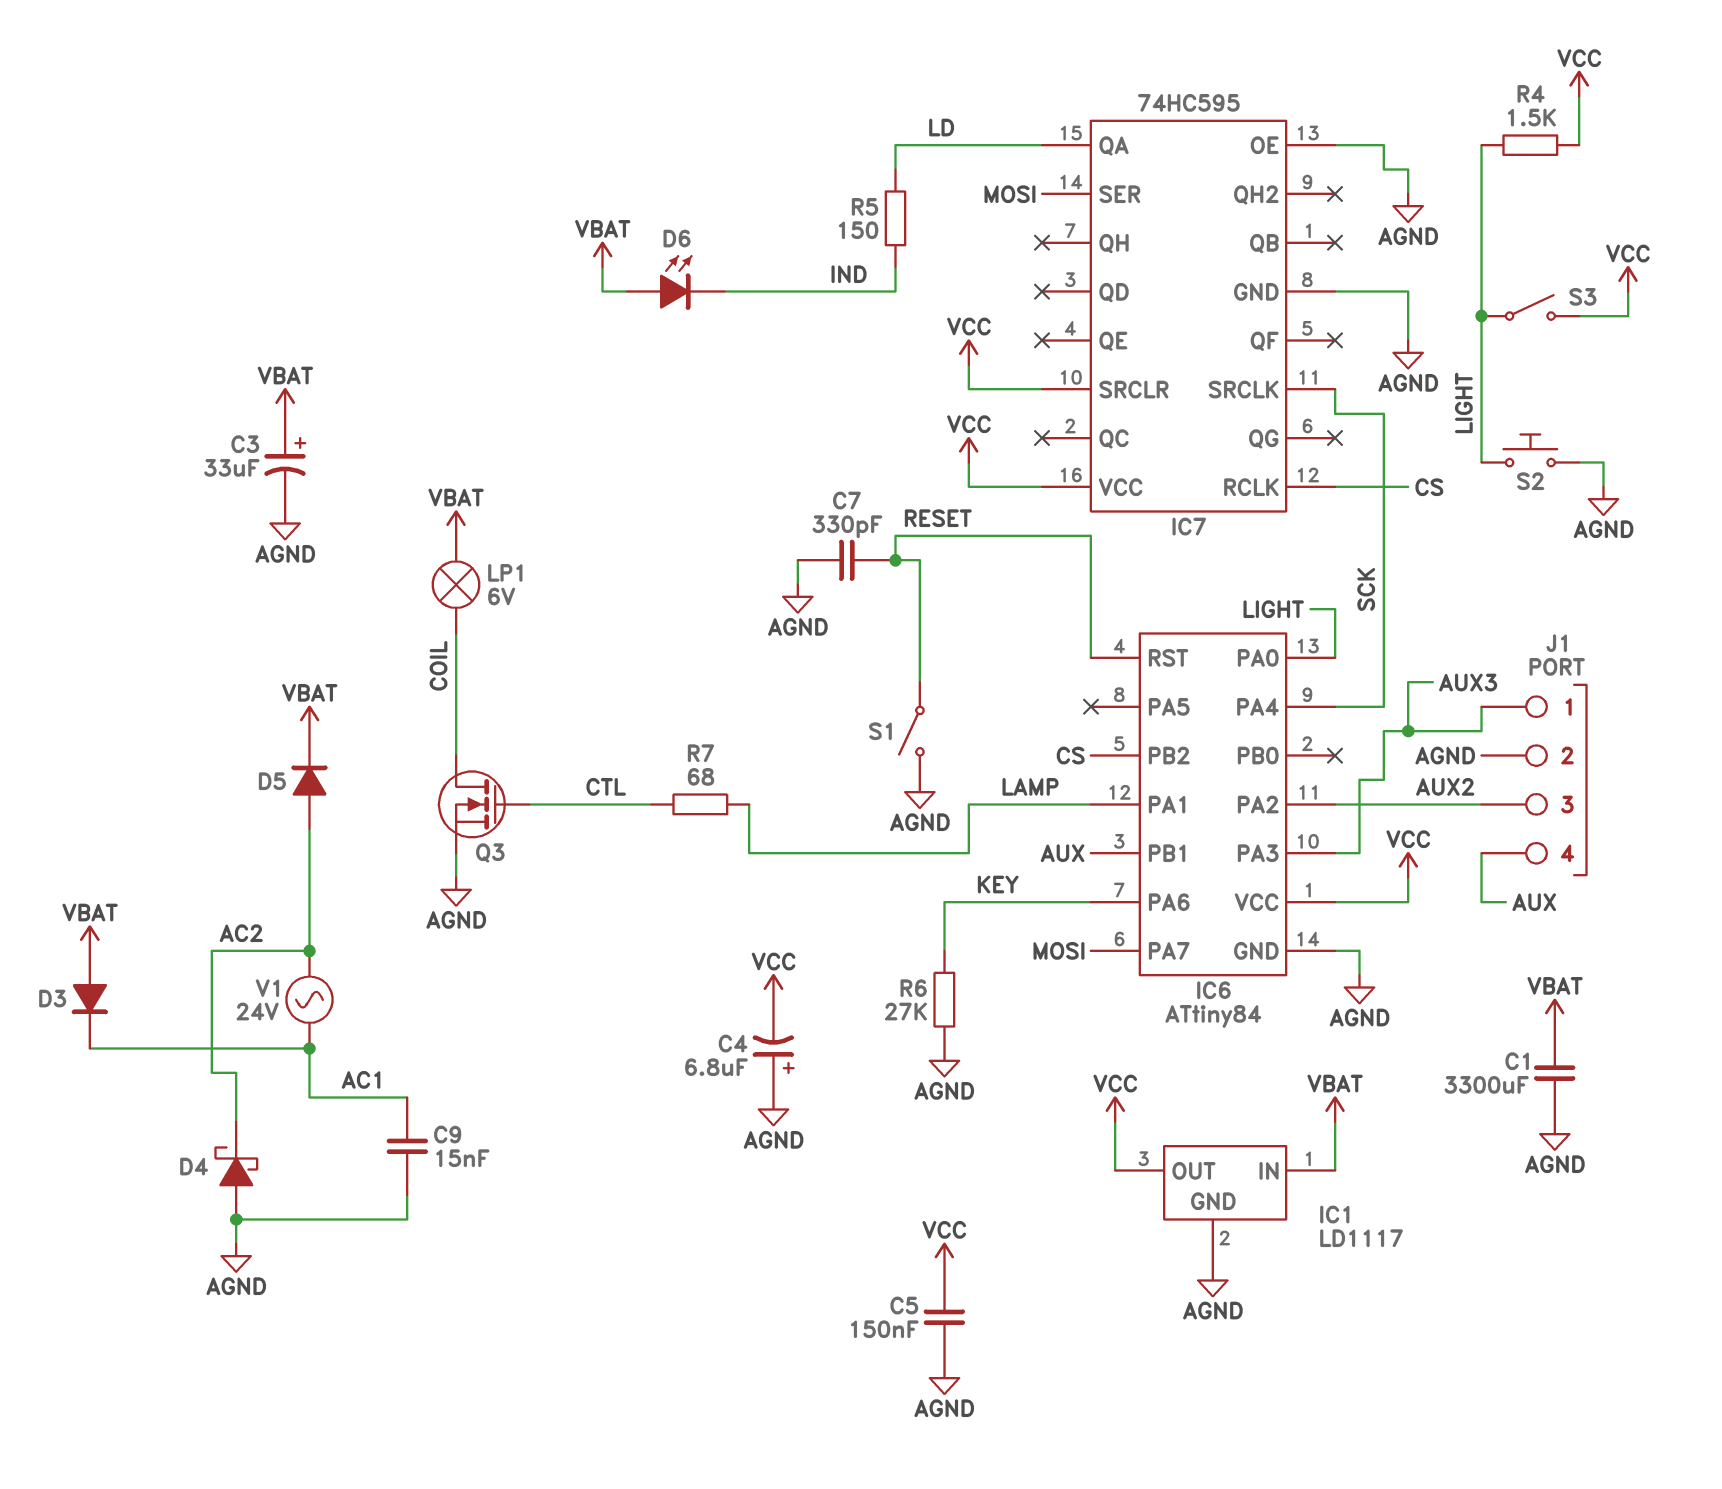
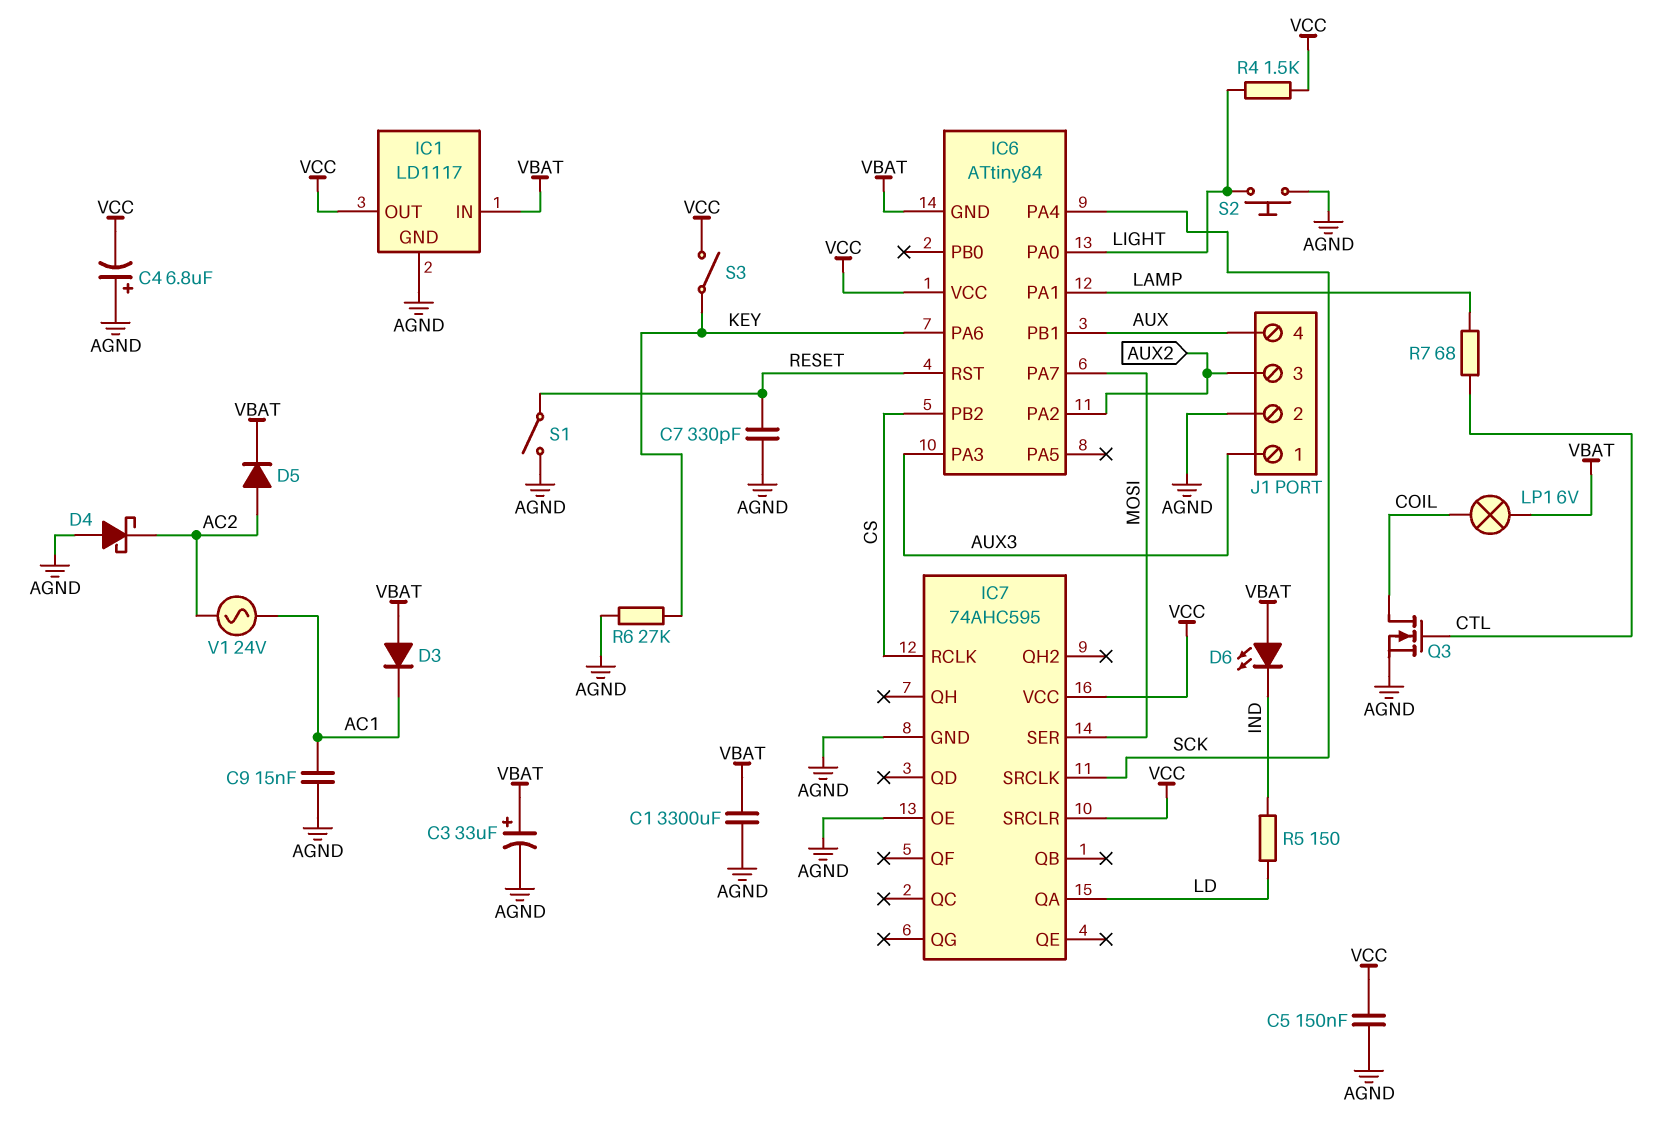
IC6 pin GND: AGND -> VBAT
IC7: 74HC595 -> 74AHC595
S3: switch (LIGHT, VCC) -> switch (KEY, VCC)

